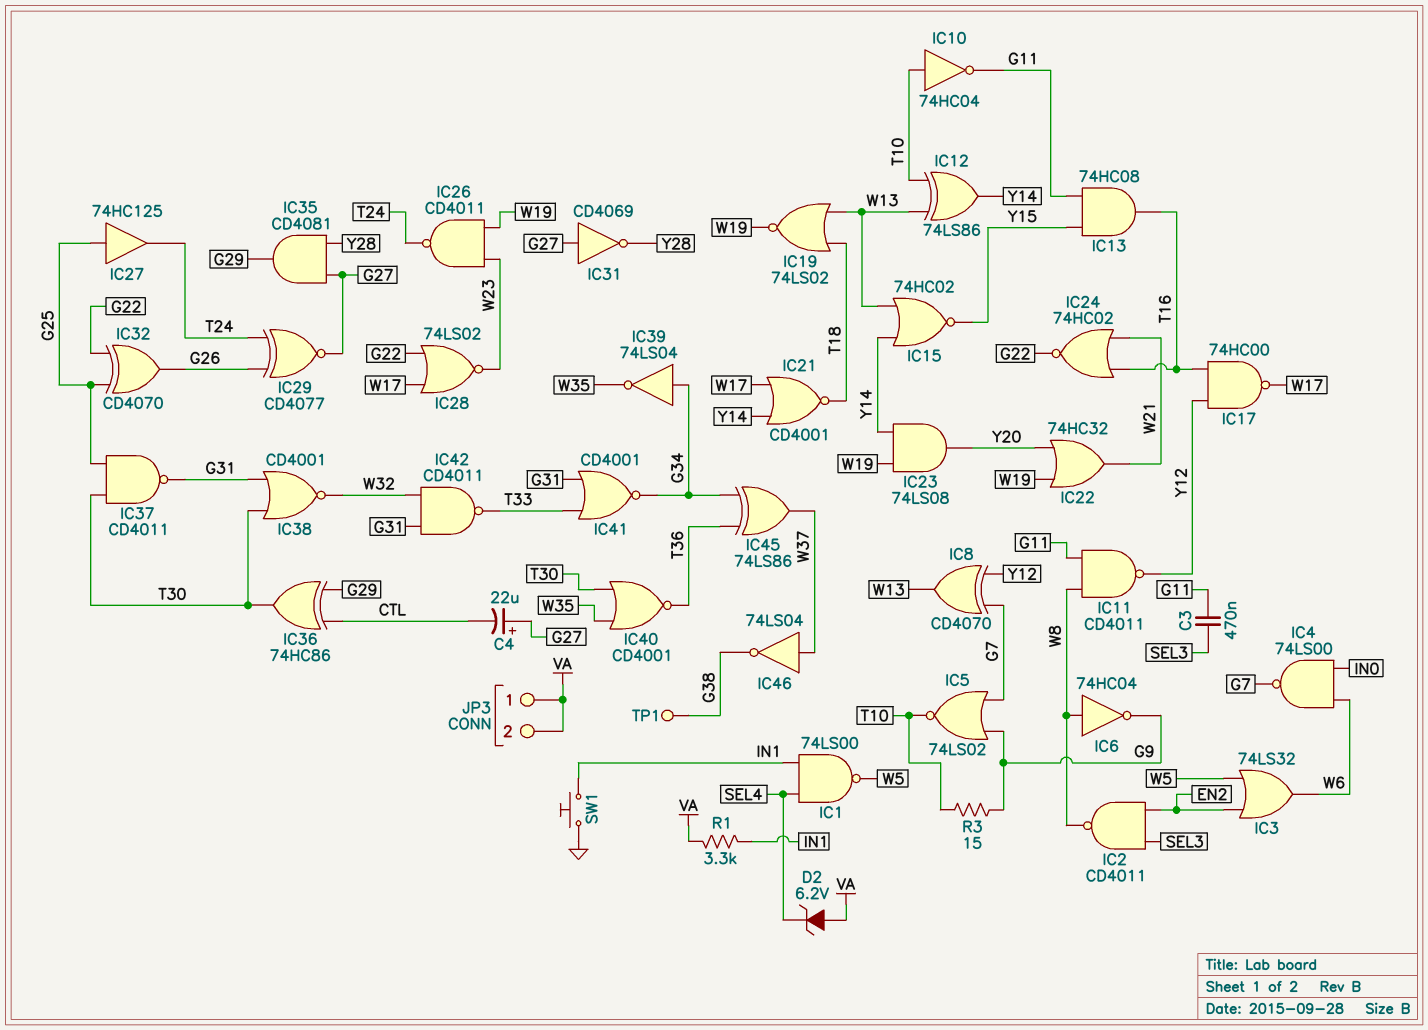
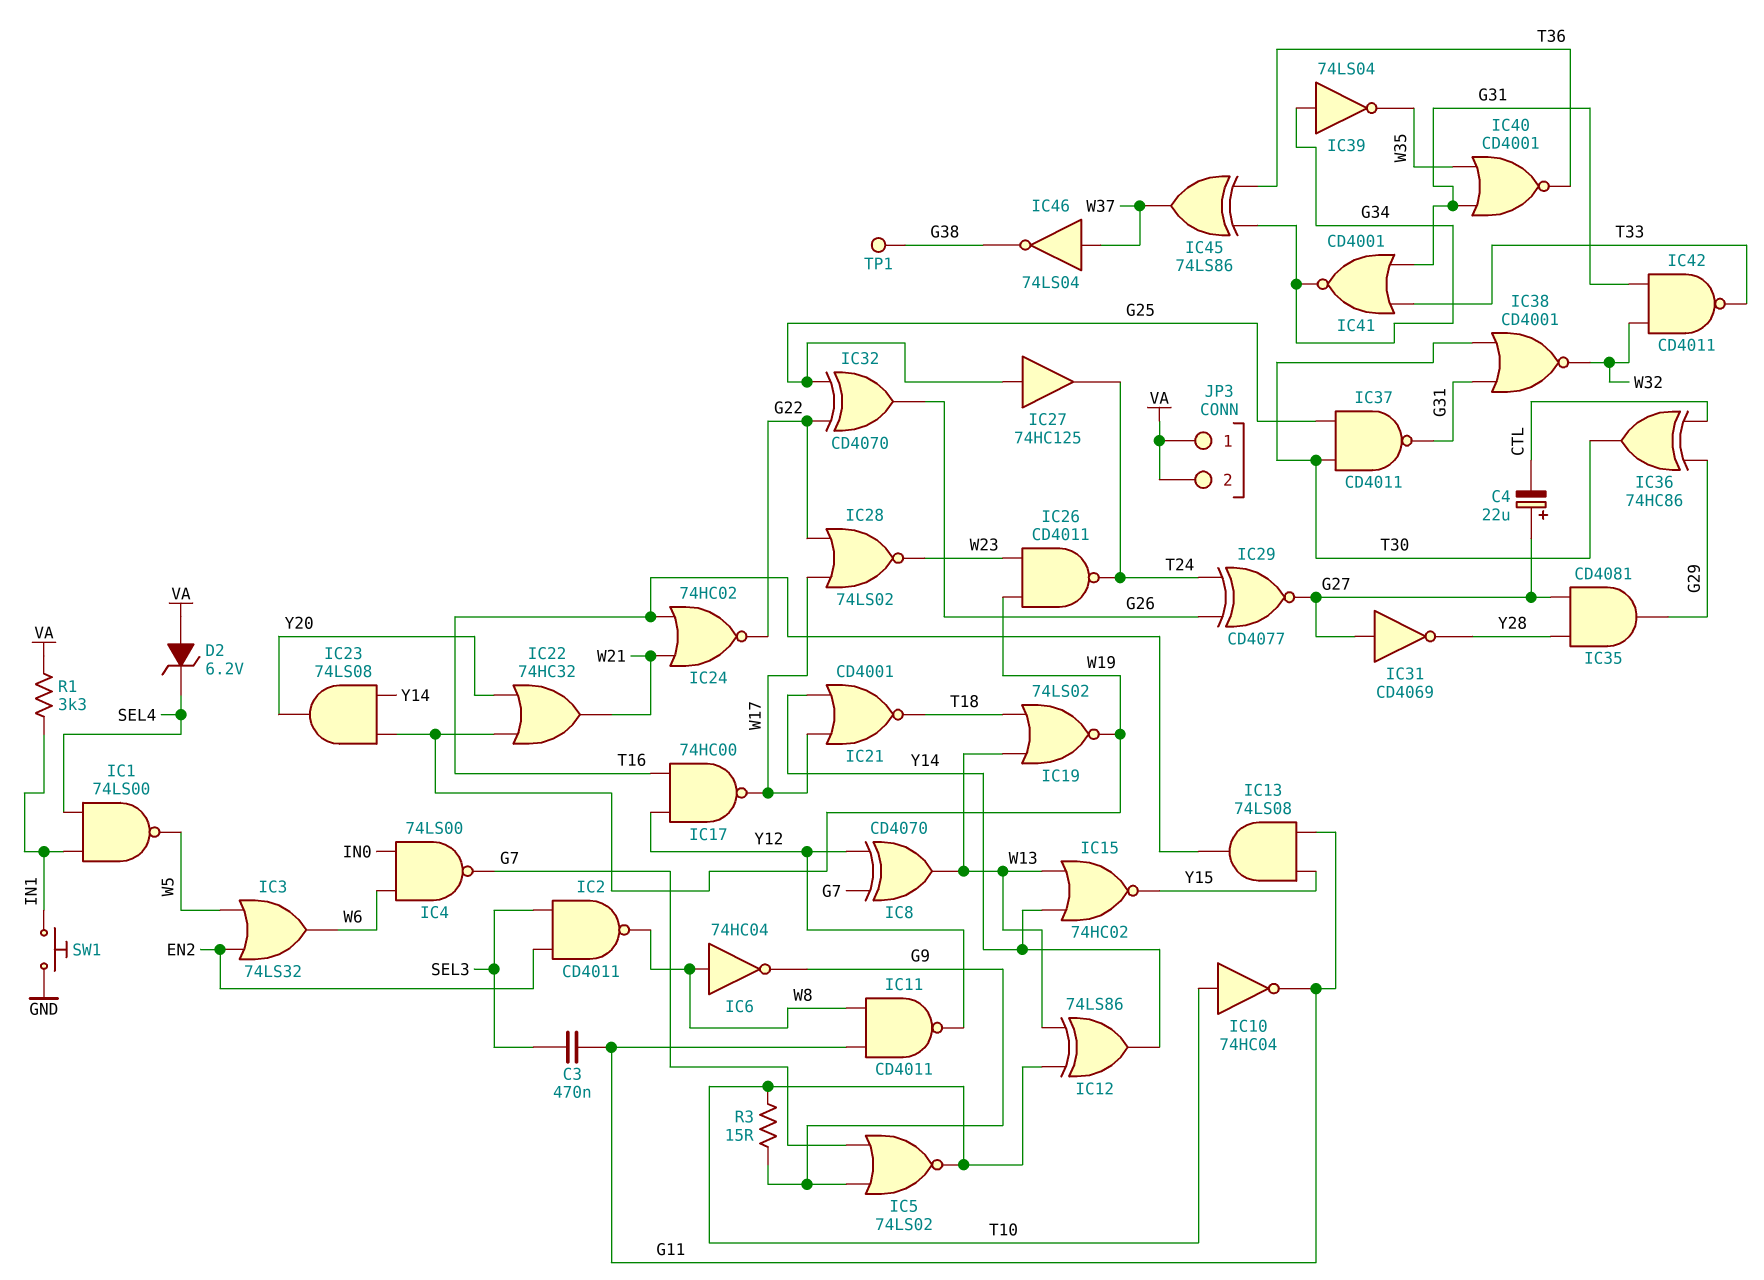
IC13: AND 74HC08 (in G11, in Y15, out T16) -> AND 74LS08 (in G11, in Y15, out T16)
IC40: NOR CD4001 (in T30, in W35, out T36) -> NOR CD4001 (in G31, in W35, out T36)

